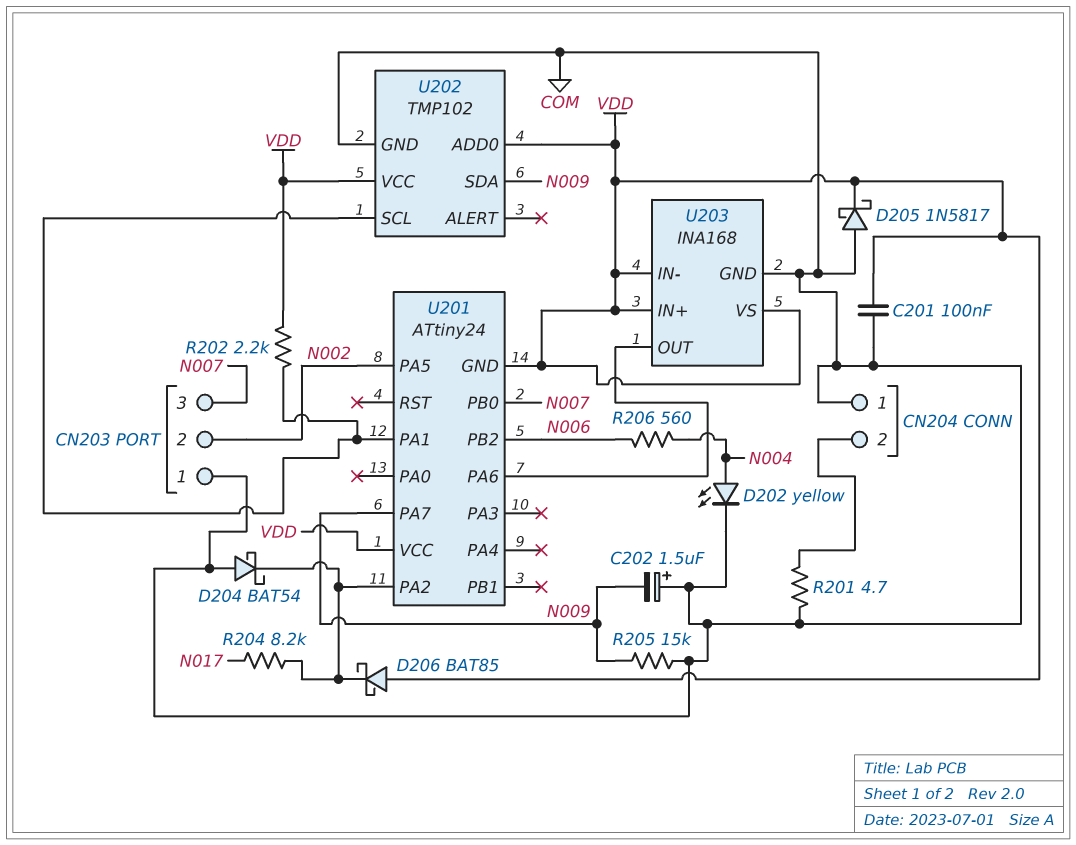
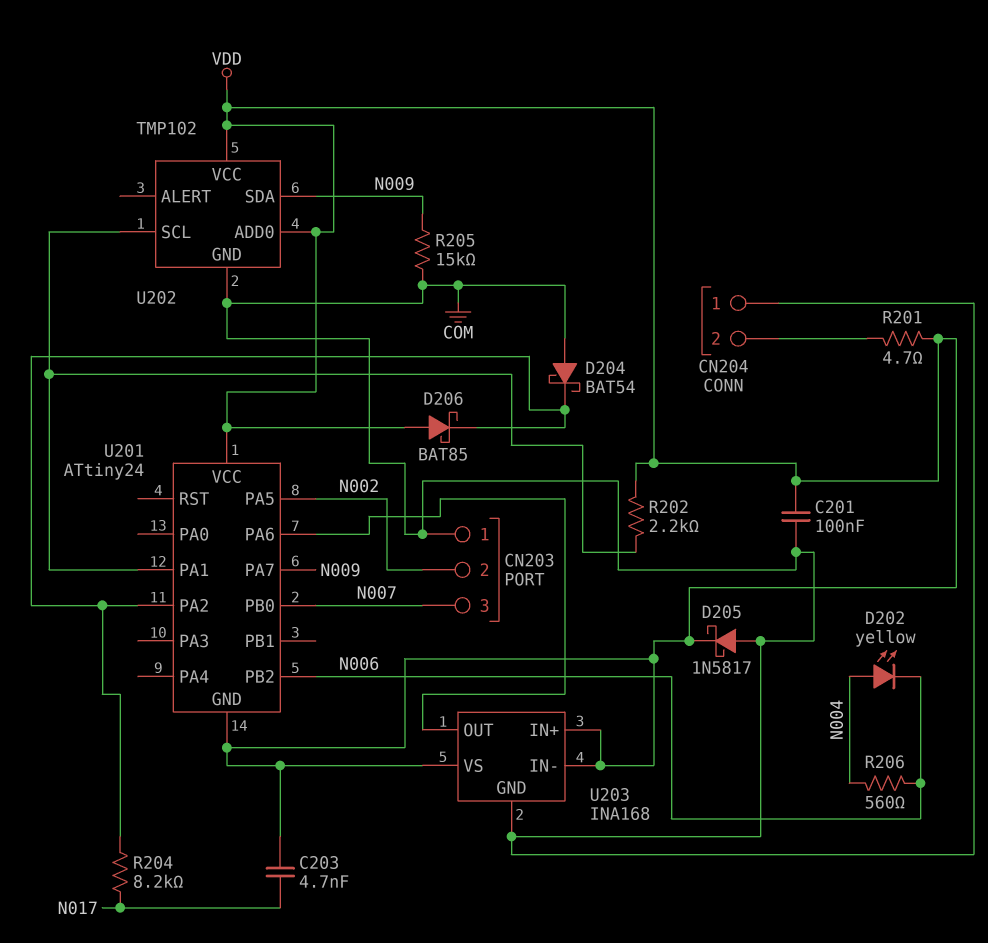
C202: 1.5uF (plus COM, minus N009) -> none
C203: none -> 4.7nF (N017, VDD)
D202: LED yellow (A N004, K COM) -> LED yellow (A N004, K N006)
R201: 4.7 (CN204/2, COM) -> 4.7 (CN204/2, VDD)

